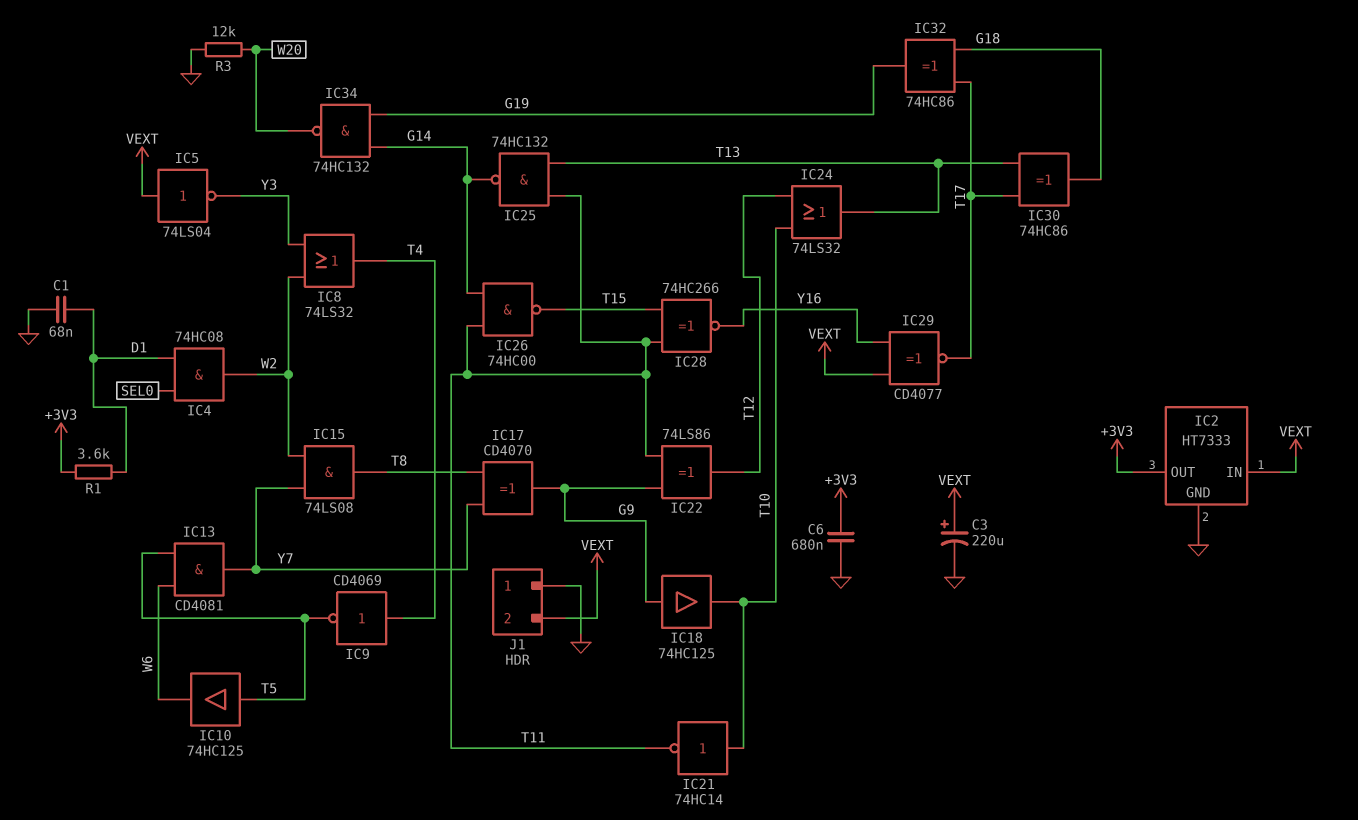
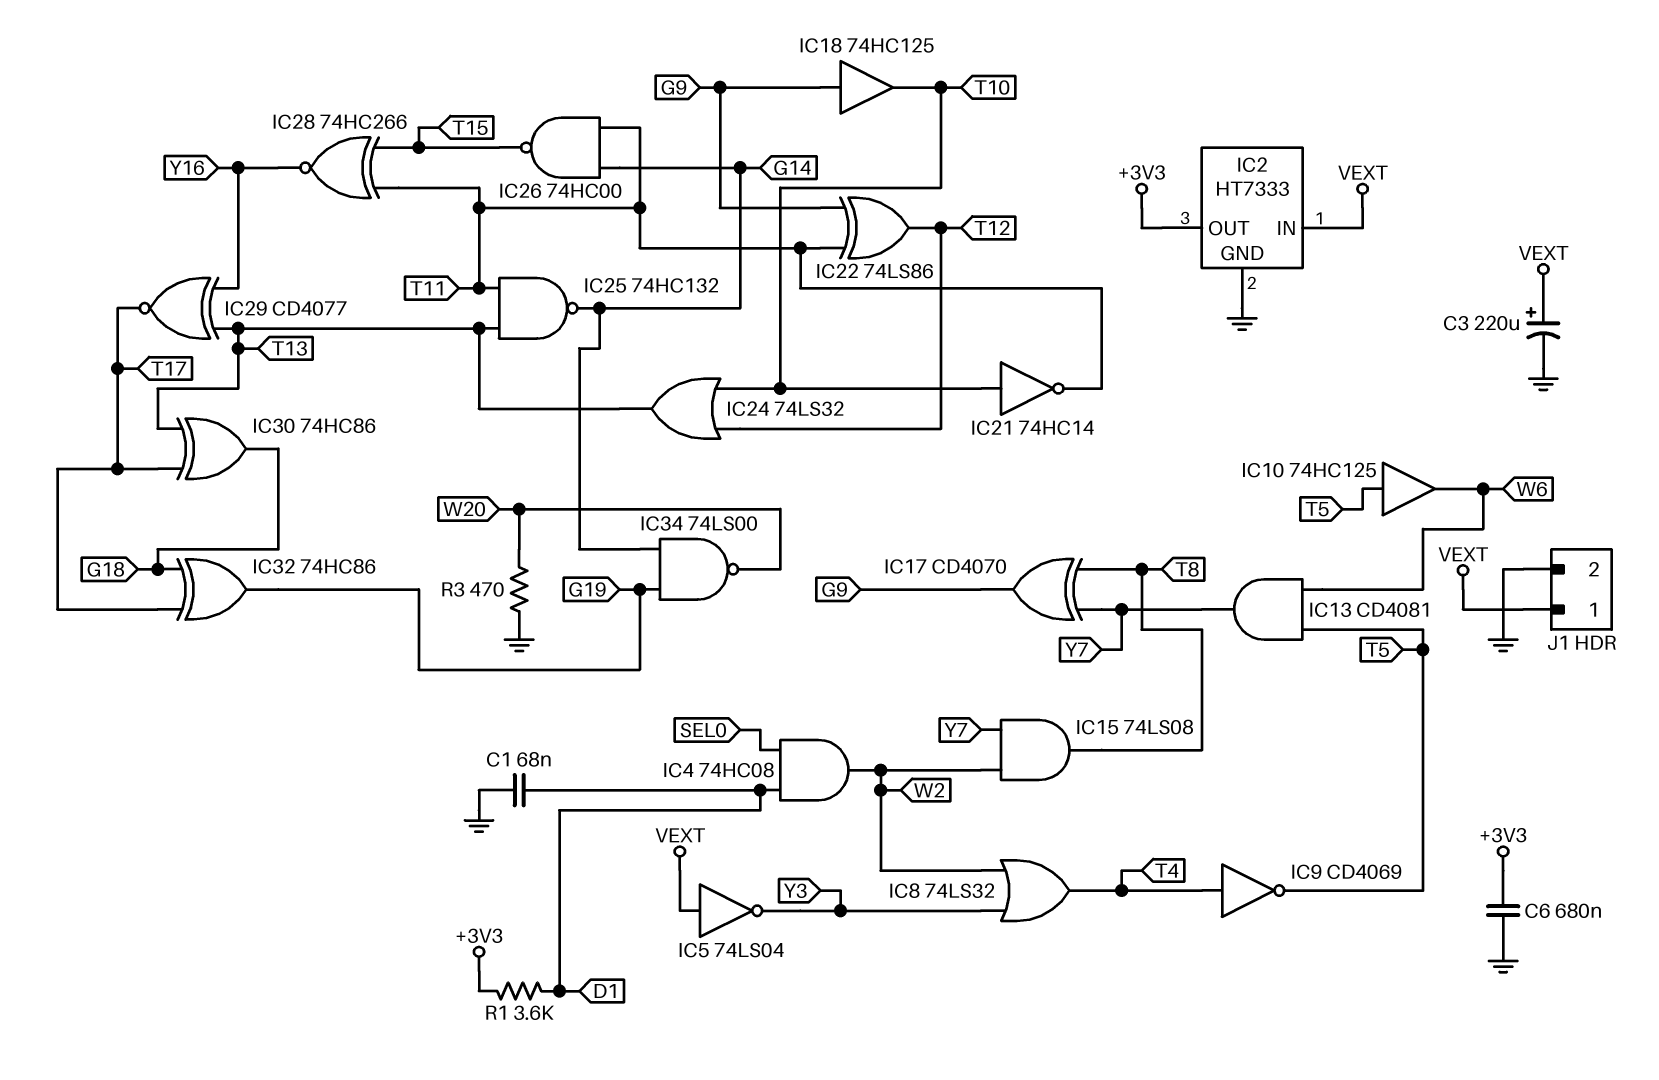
IC29: XNOR CD4077 (in VEXT, in Y16, out T17) -> XNOR CD4077 (in T13, in Y16, out T17)
IC34: NAND 74HC132 (in G14, in G19, out W20) -> NAND 74LS00 (in G14, in G19, out W20)
J1 pin 1: GND -> VEXT
J1 pin 2: VEXT -> GND
R3: 12k (GND, W20) -> 470 (GND, W20)

